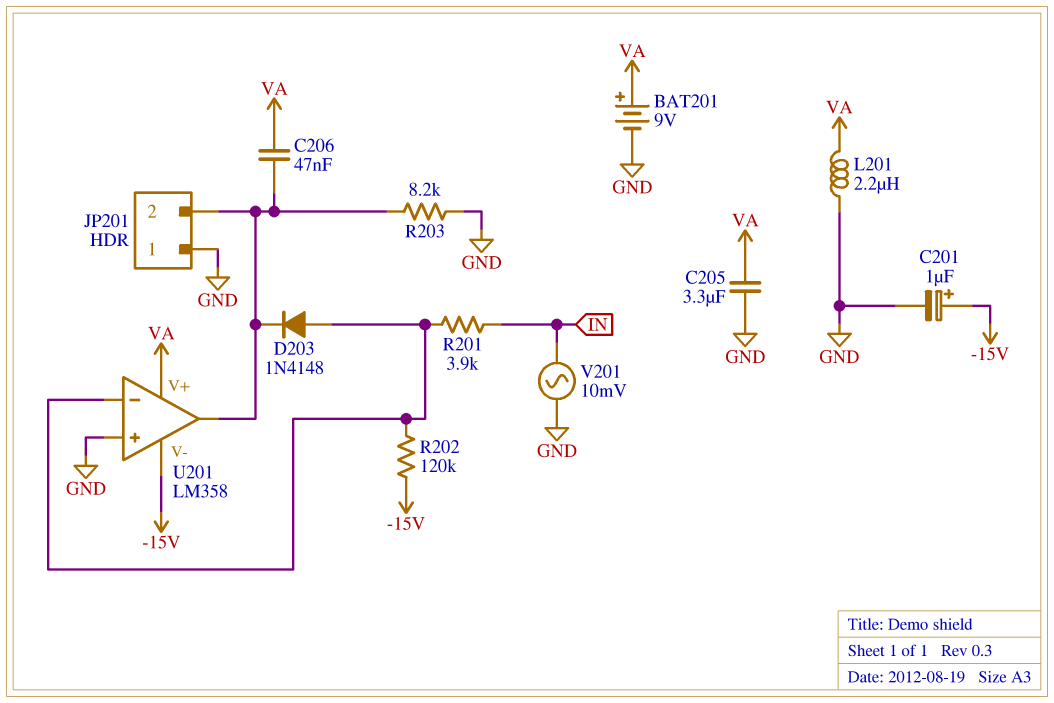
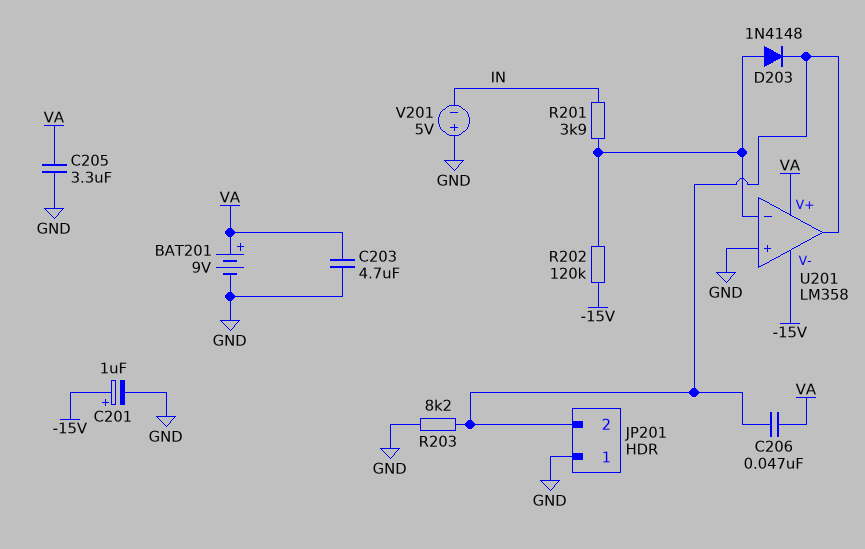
C203: none -> 4.7uF (GND, VA)
L201: 2.2uH (GND, VA) -> none
V201: AC 10mV (GND, IN) -> 5V (plus GND, minus IN)

